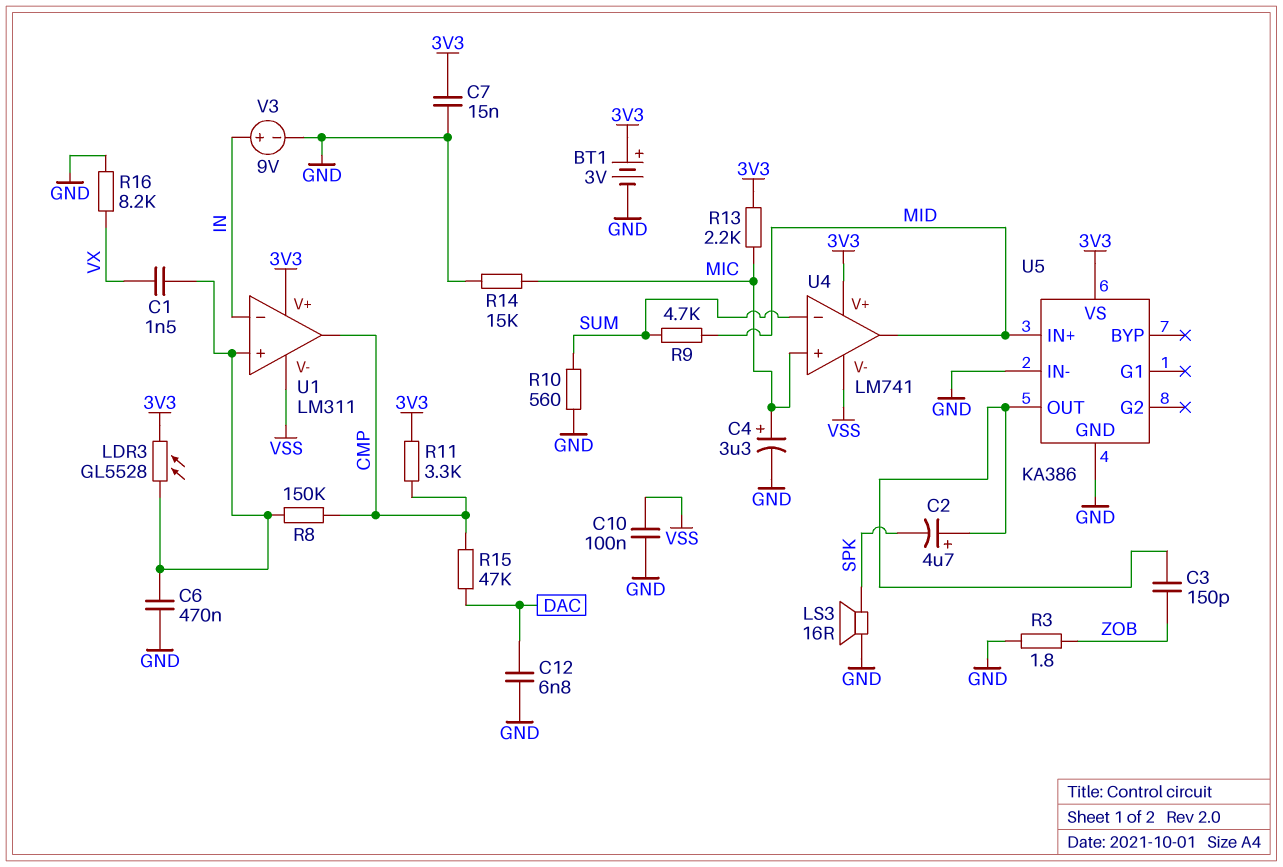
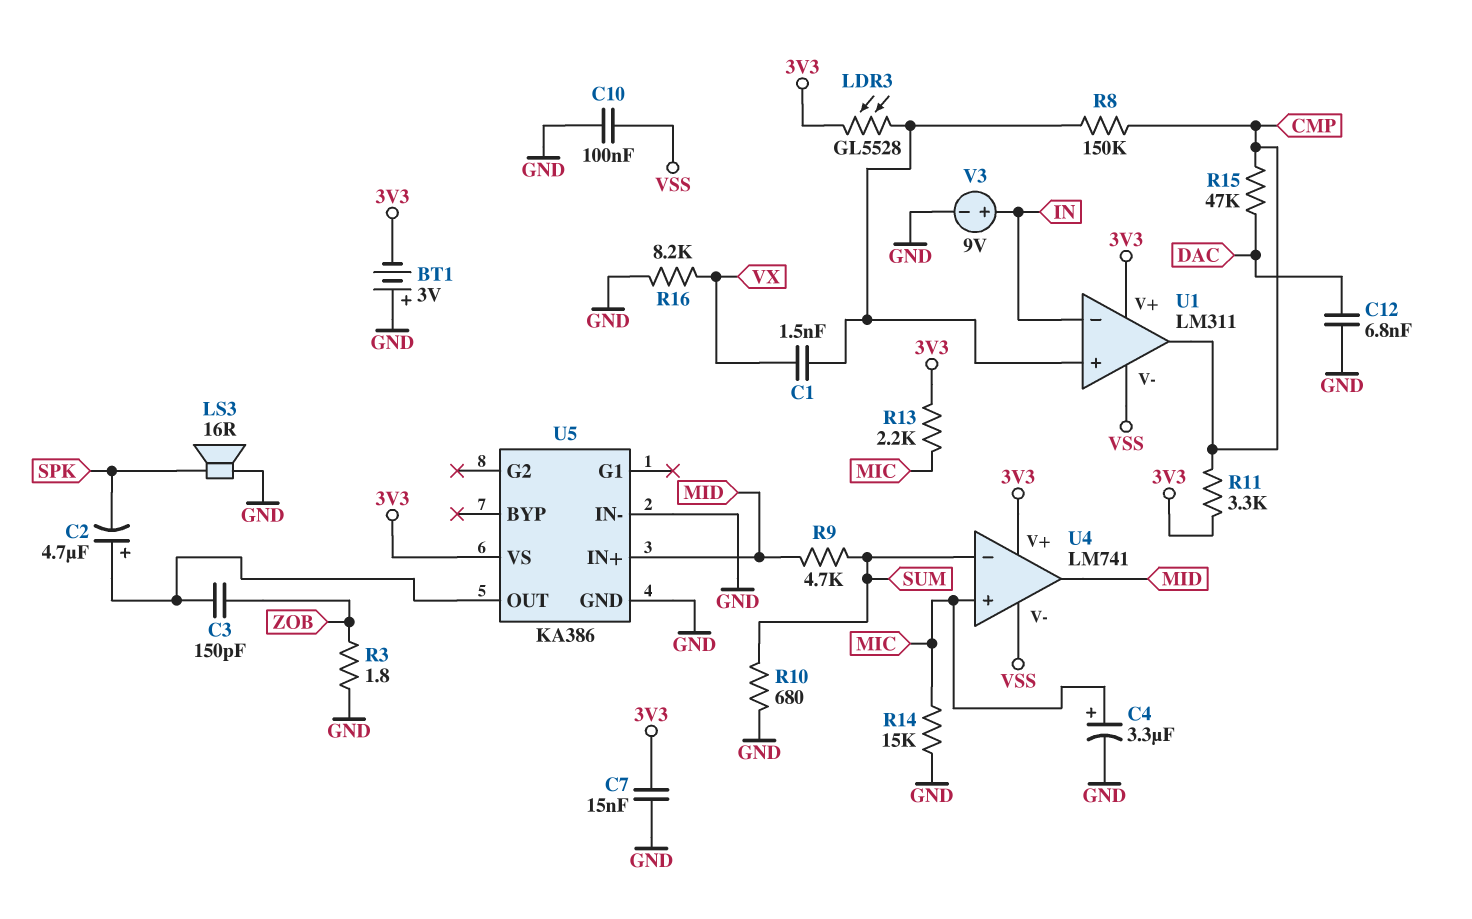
BT1: 3V (plus 3V3, minus GND) -> 3V (plus GND, minus 3V3)
C6: 470nF (GND, U1/in+) -> none
R10: 560 (GND, SUM) -> 680 (GND, SUM)

